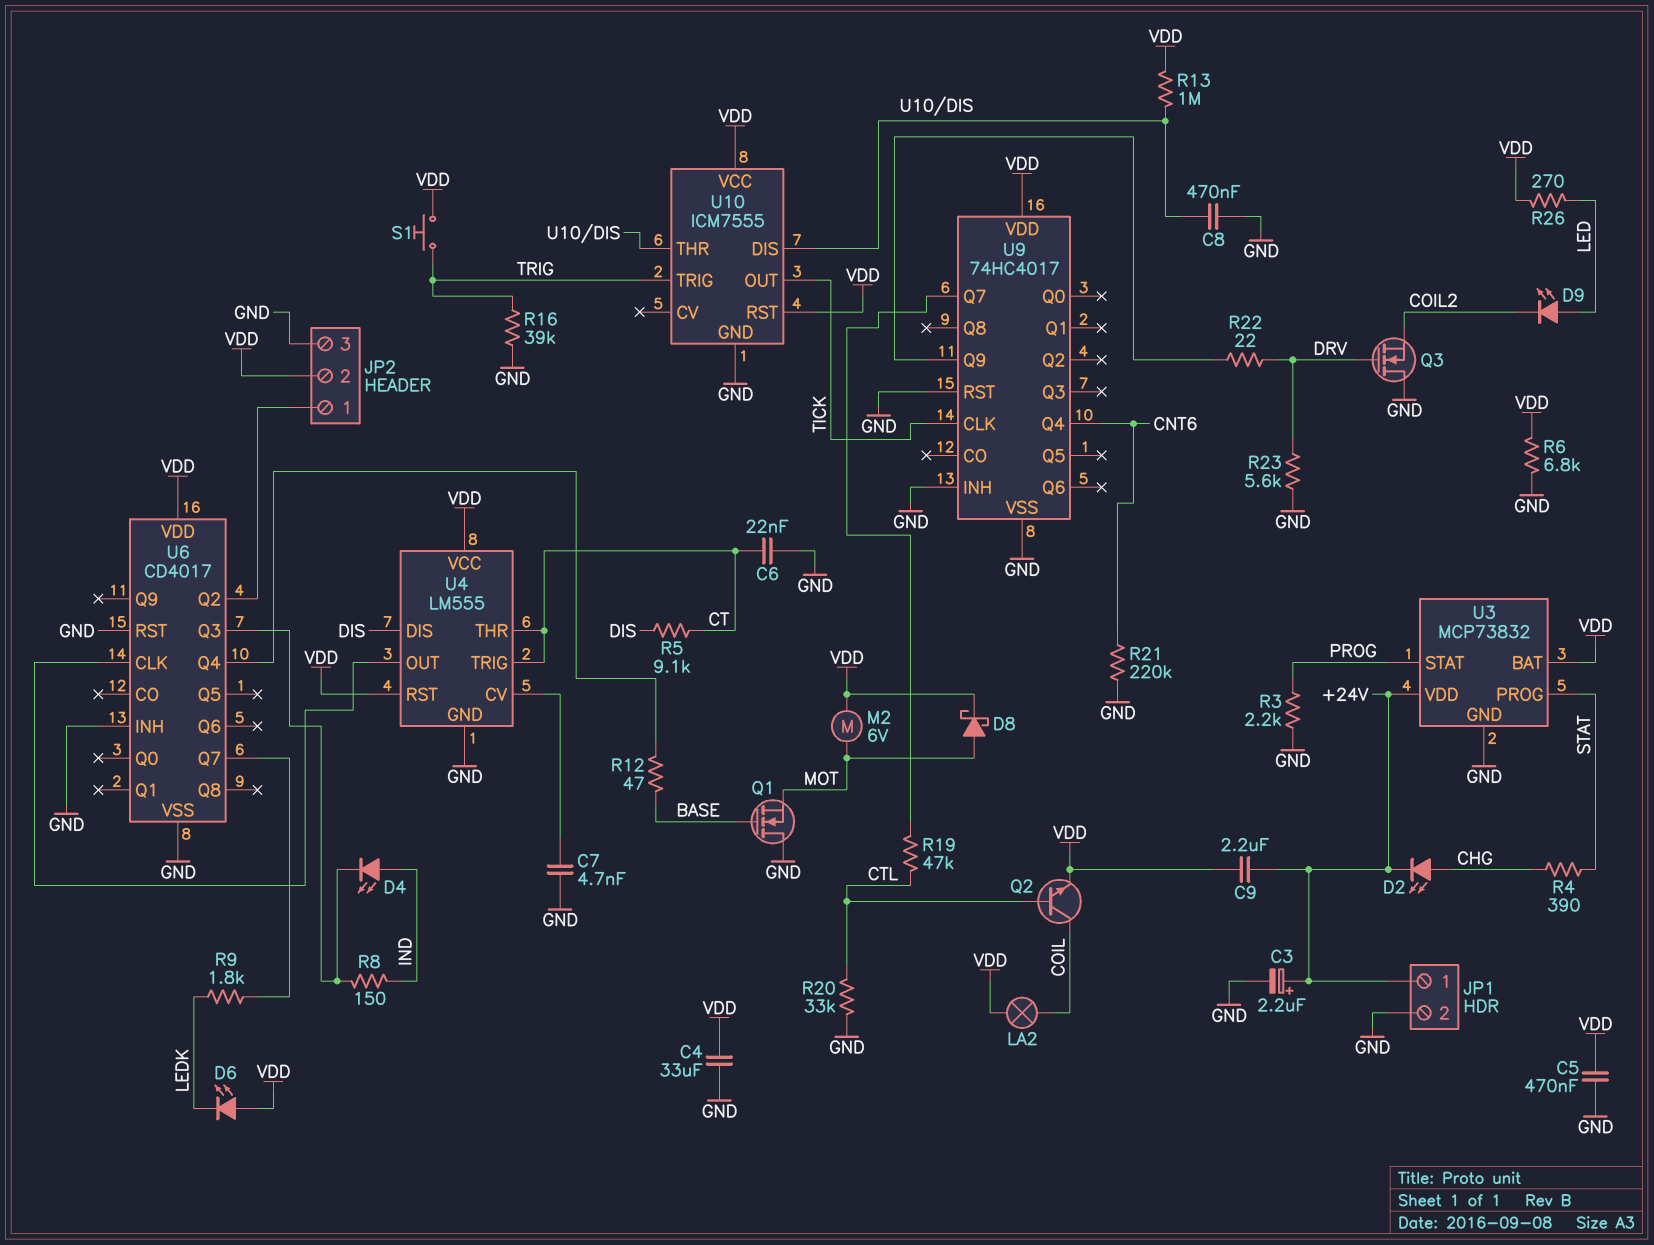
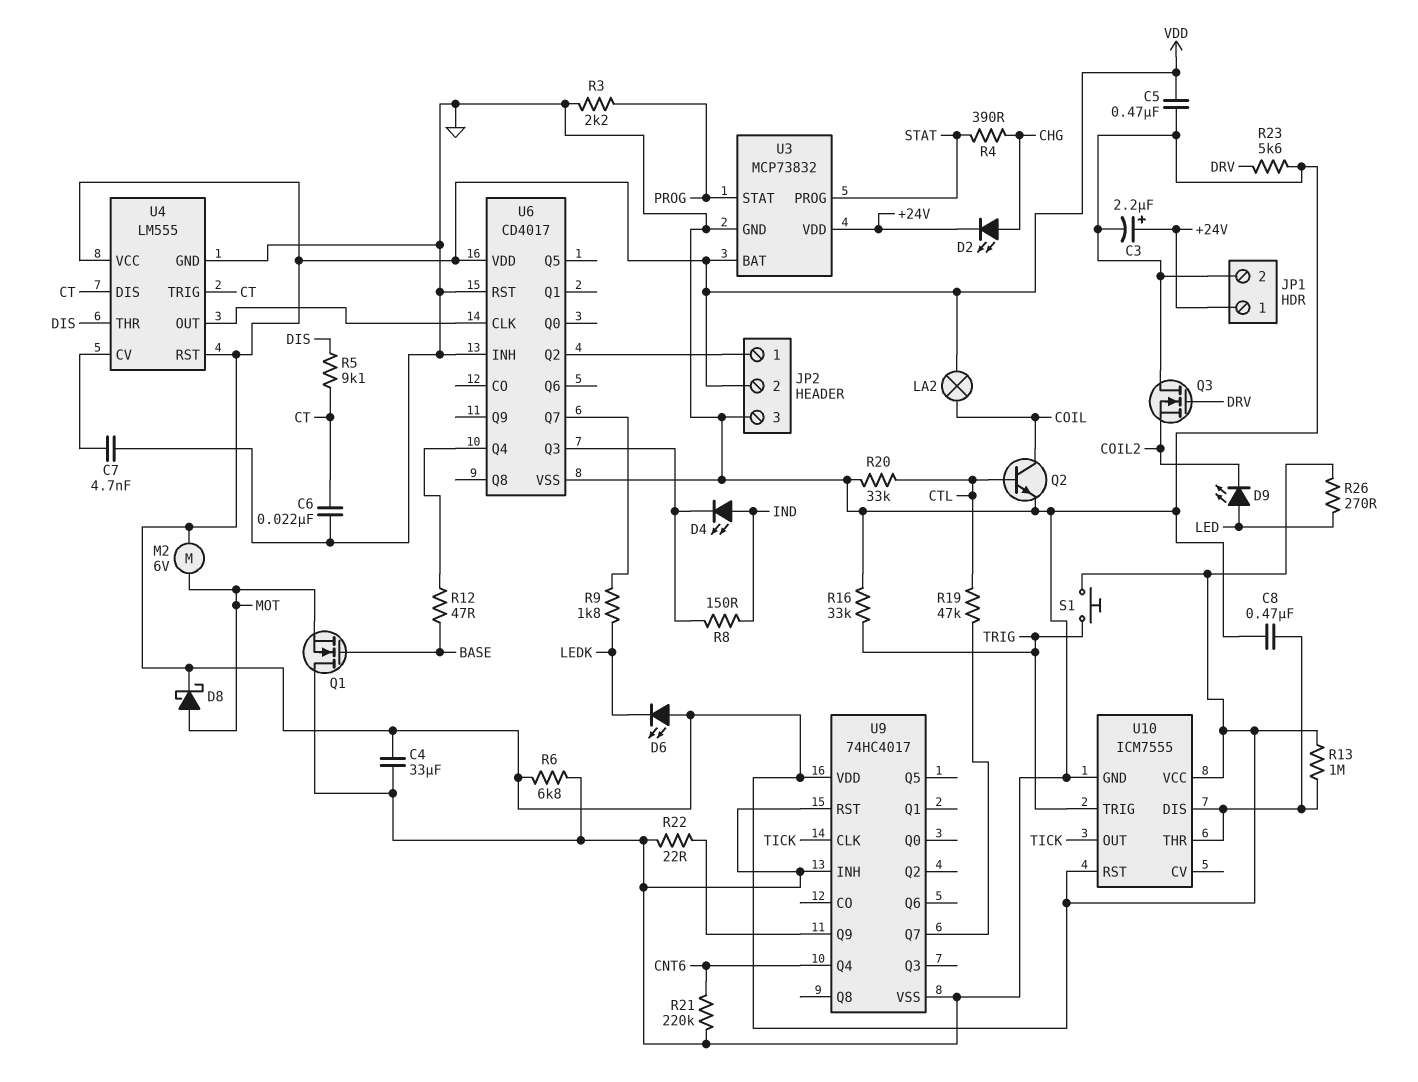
C9: 2.2uF (+24V, VDD) -> none
Q2: NPN (B CTL, C COIL, E VDD) -> NPN (B CTL, C COIL, E GND)
R16: 39k (GND, TRIG) -> 33k (GND, TRIG)
R22: 22 (DRV, U9/Q9) -> 22 (GND, U9/Q9)
U4 pin DIS: DIS -> CT
U4 pin THR: CT -> DIS

